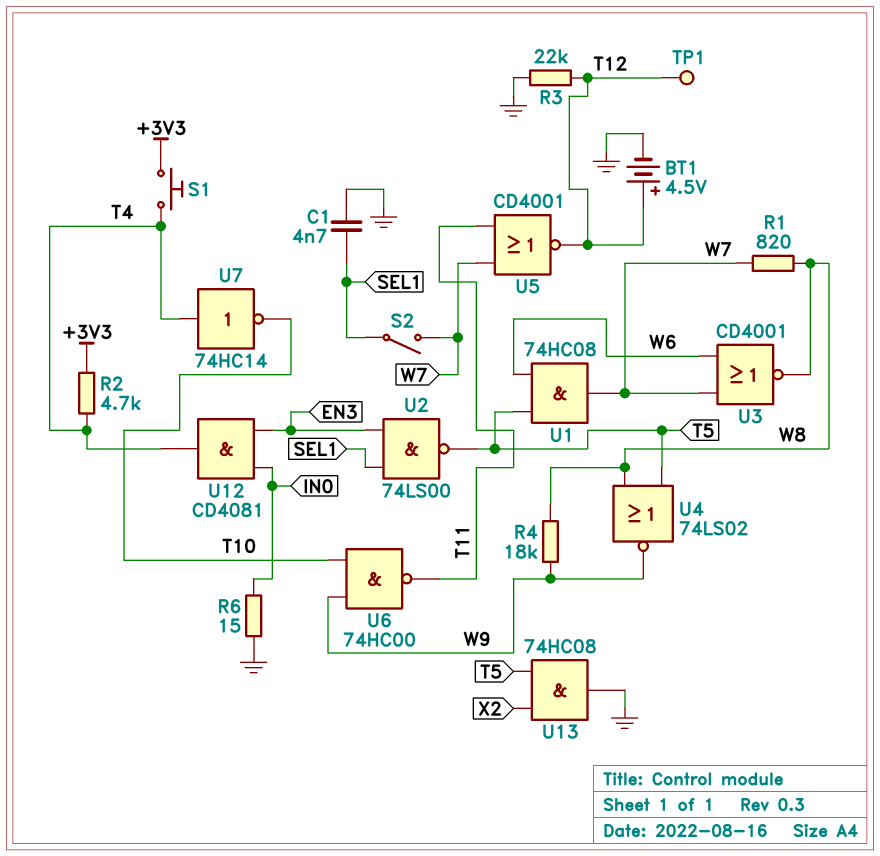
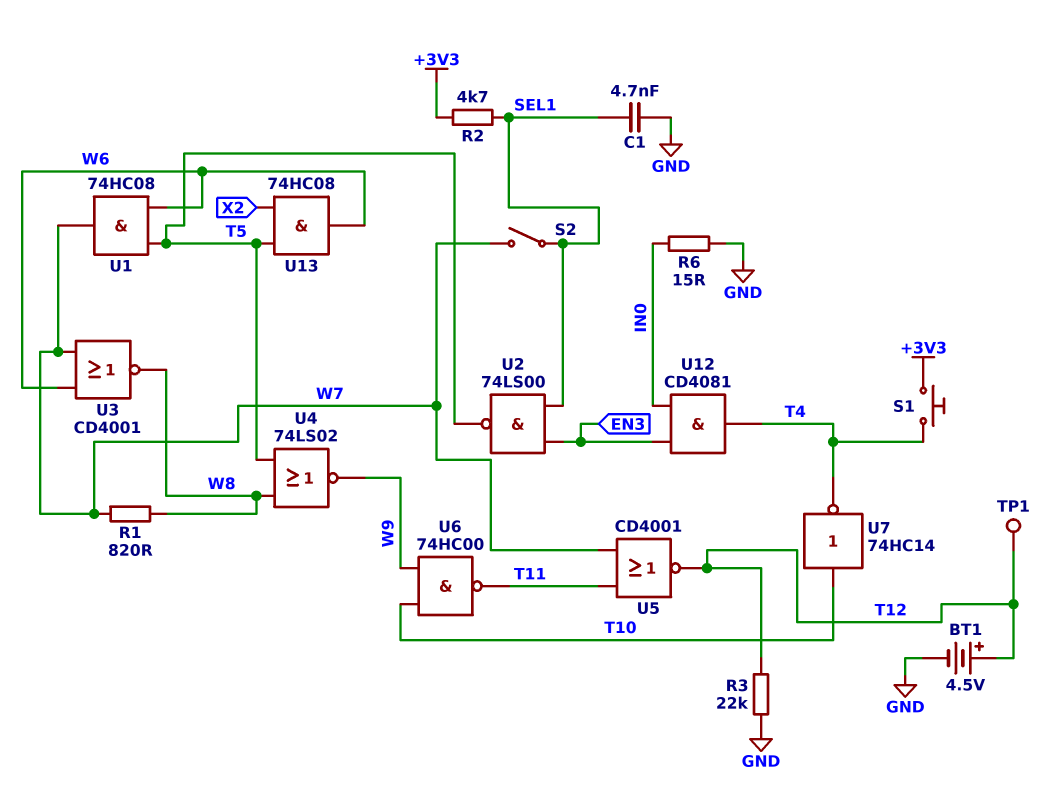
R2: 4.7k (+3V3, T4) -> 4.7k (+3V3, SEL1)
R4: 18k (W8, W9) -> none
U7: NOT 74HC14 (in T4, out T10) -> NOT 74HC14 (in T10, out T4)
U13: AND 74HC08 (in T5, in X2, out GND) -> AND 74HC08 (in T5, in X2, out W6)

